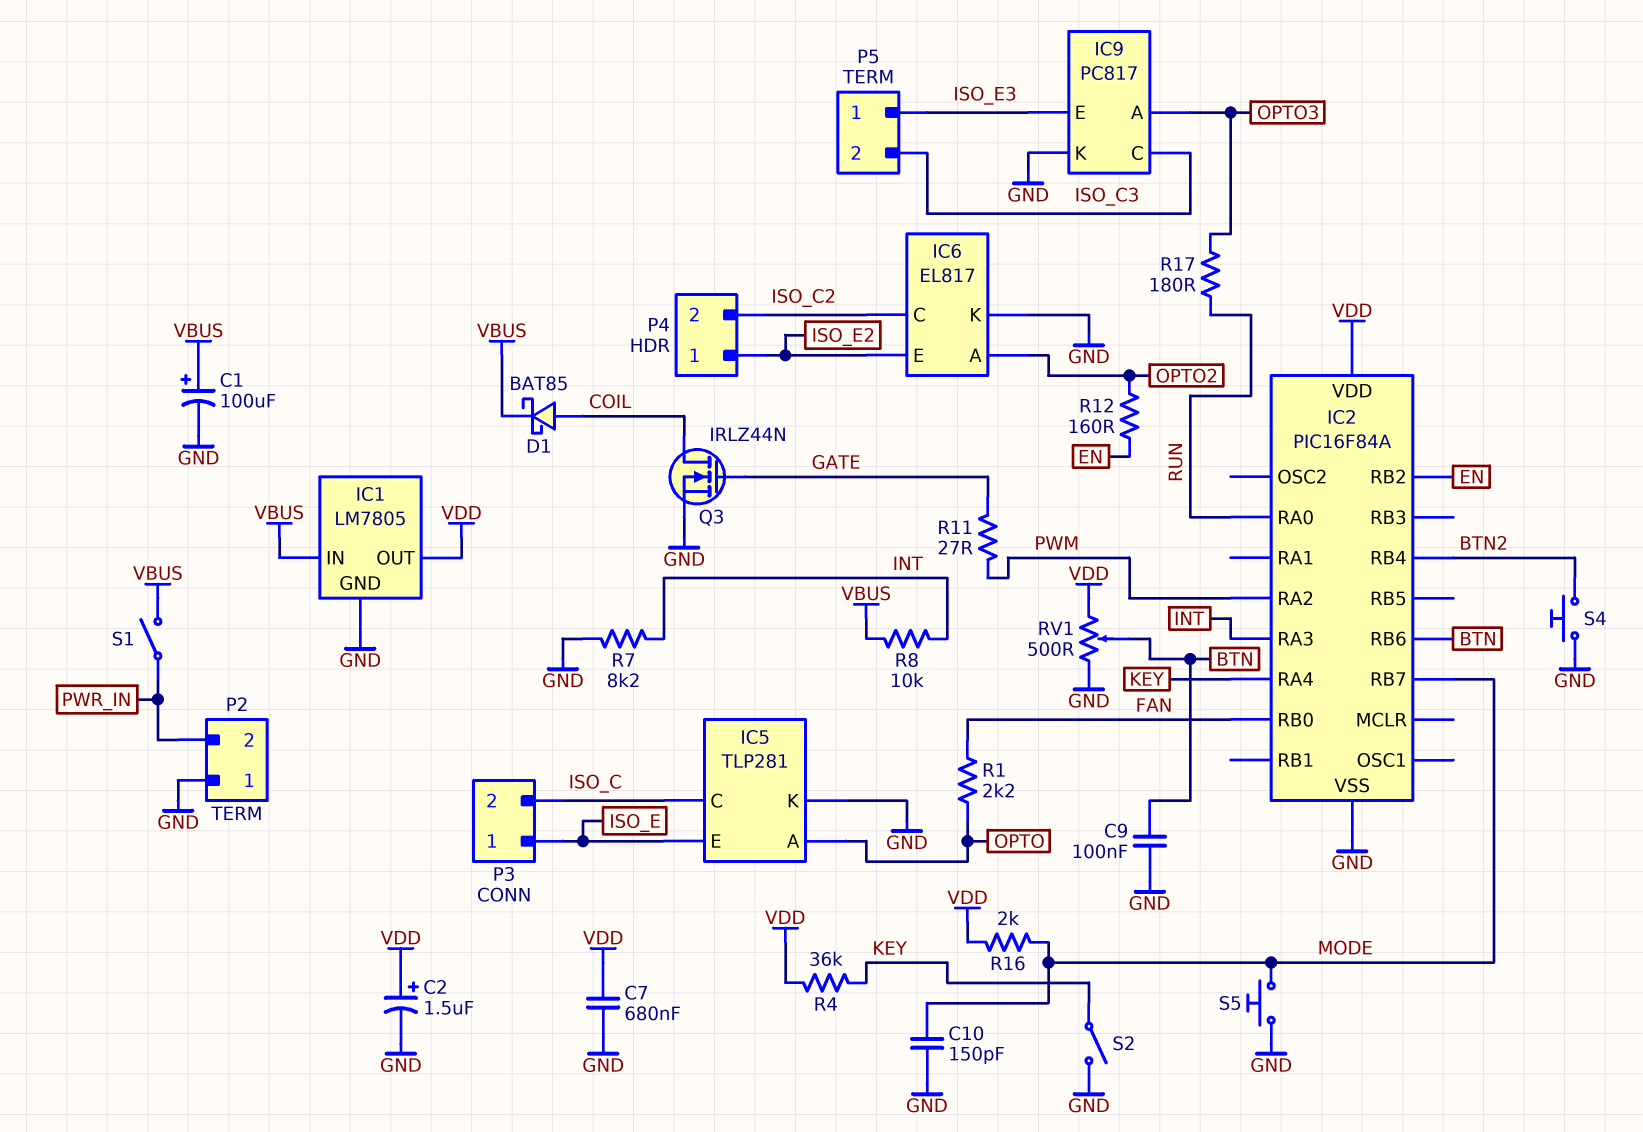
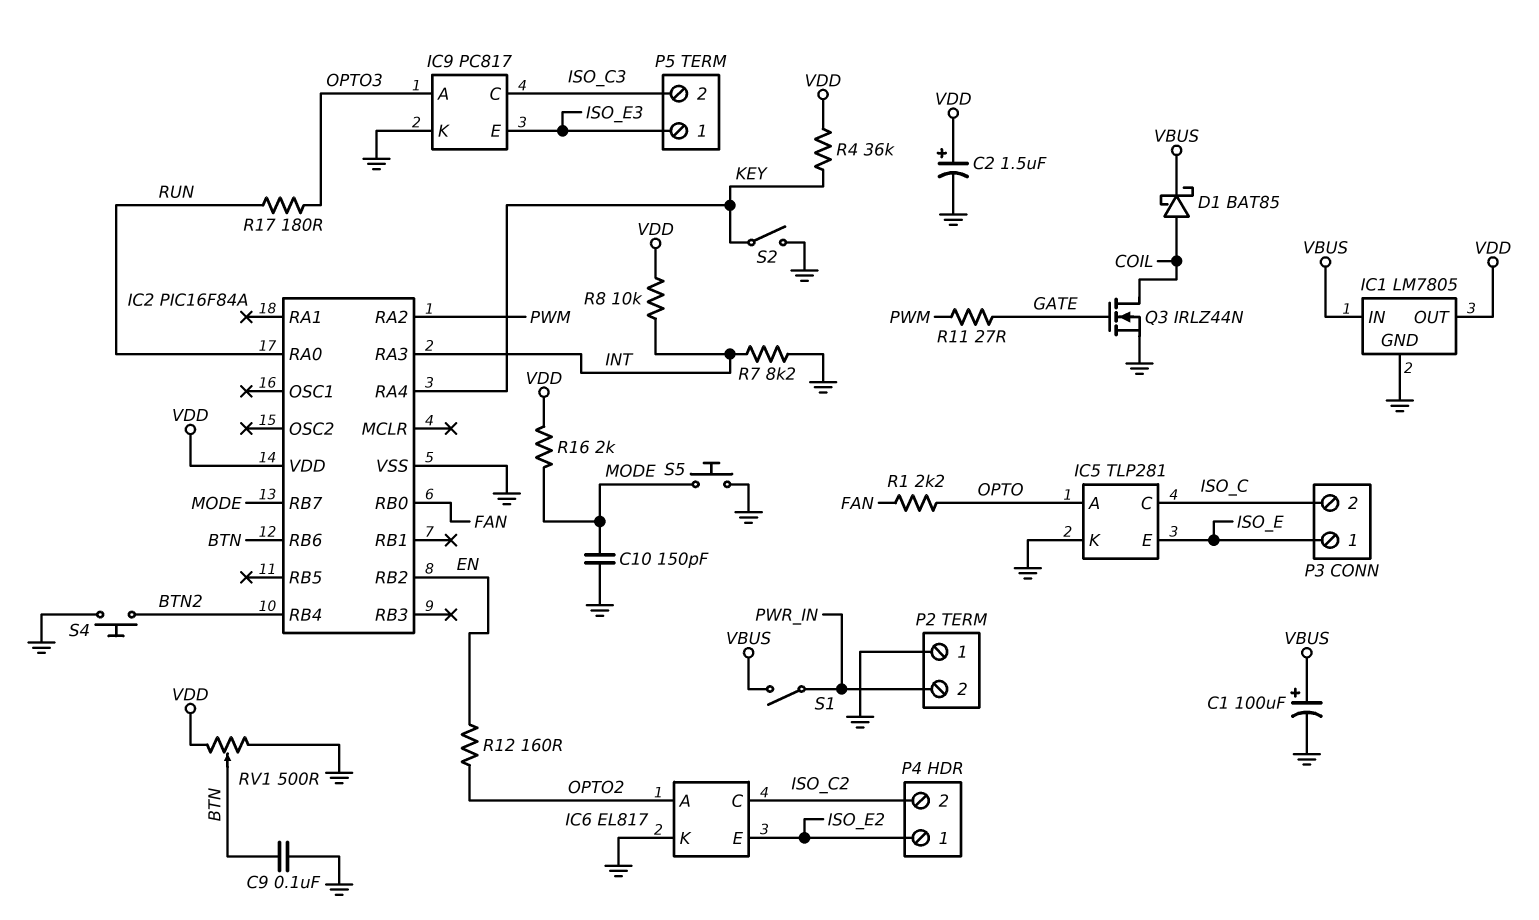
C7: 680nF (GND, VDD) -> none
R8: 10k (INT, VBUS) -> 10k (INT, VDD)

